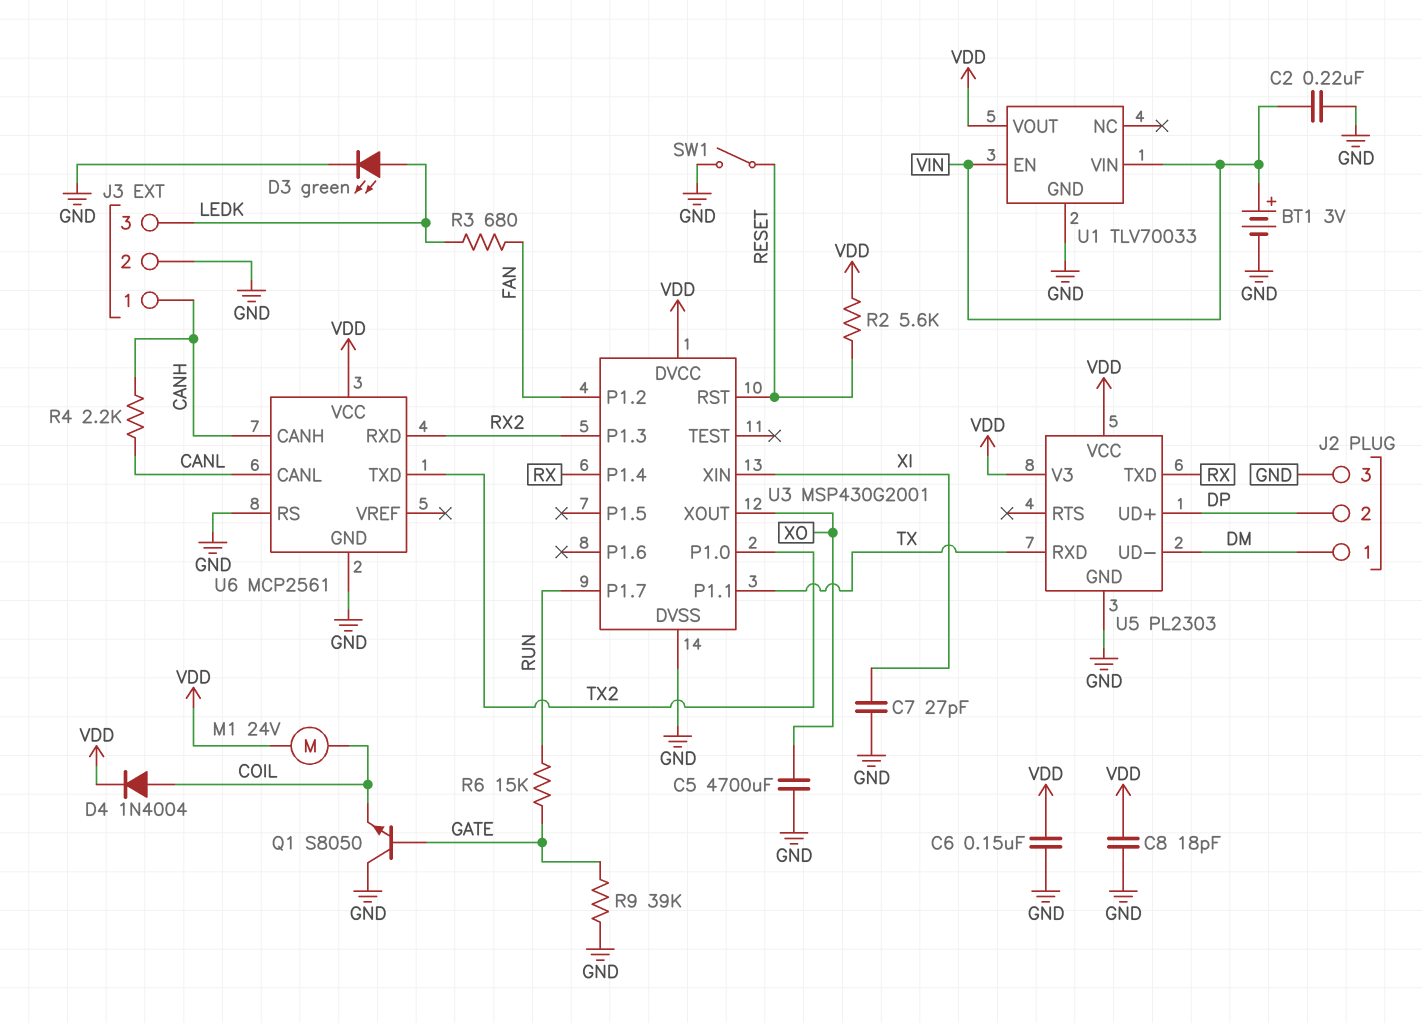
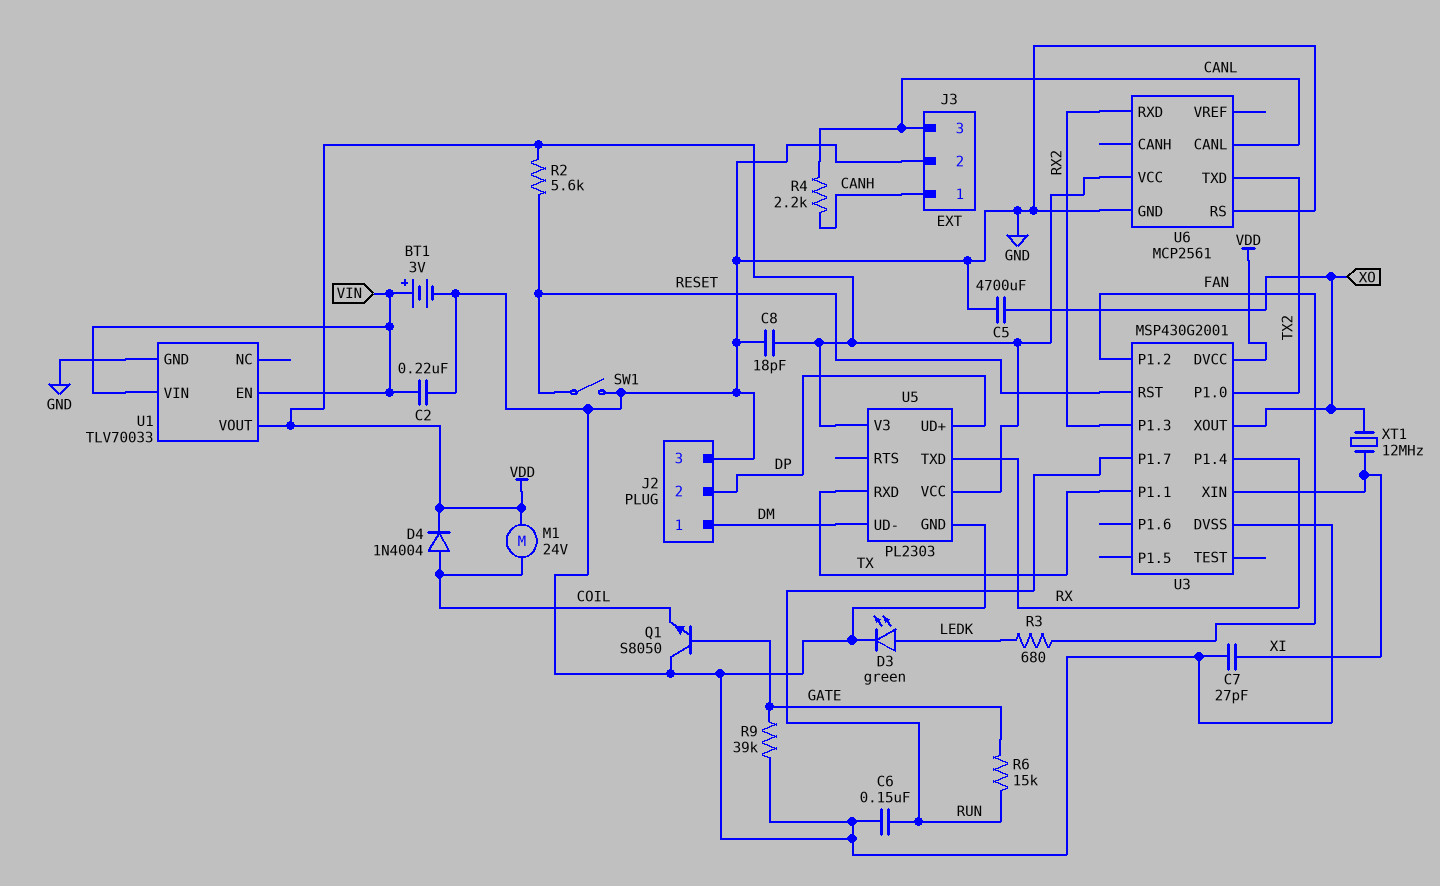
C6: 150nF (GND, VDD) -> 150nF (GND, RUN)
J3 pin 3: LEDK -> CANL
U6 pin CANH: CANH -> none
XT1: none -> 12MHz (XI, XO)

